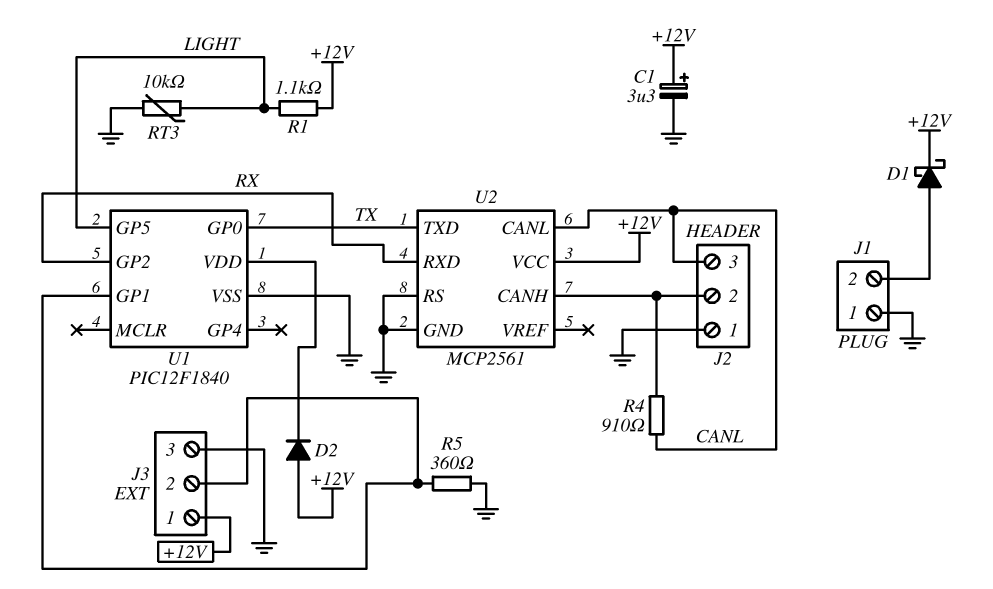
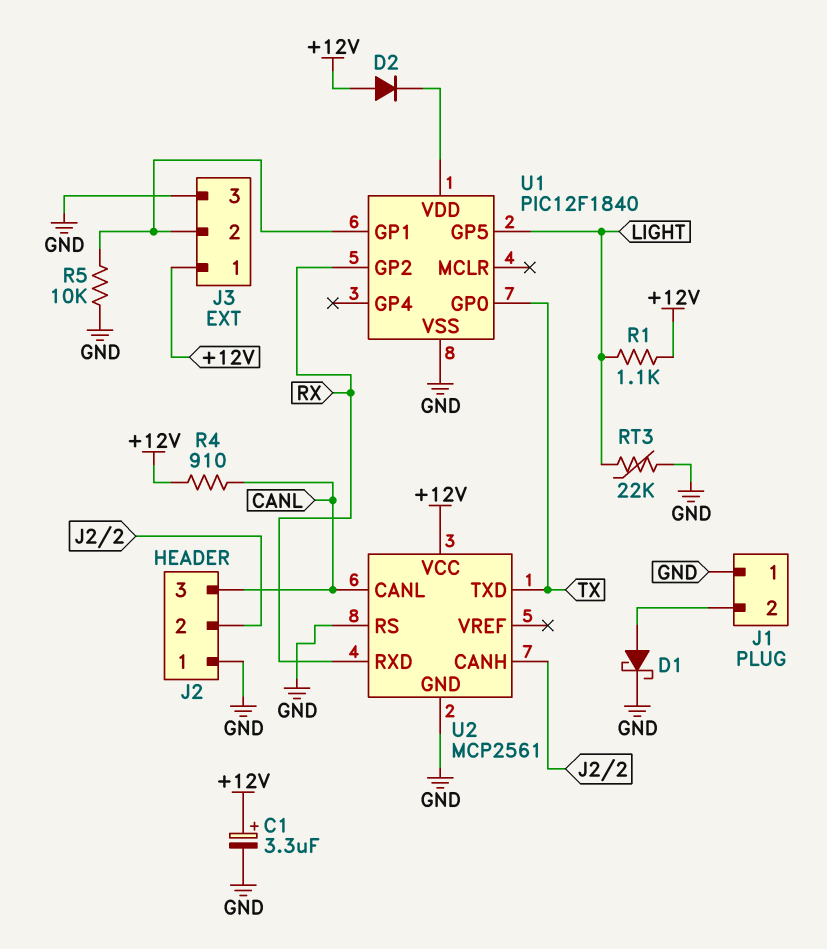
D1: schottky (A J1/2, K +12V) -> schottky (A J1/2, K GND)
R4: 910 (CANL, J2/2) -> 910 (+12V, CANL)
R5: 360 (GND, J3/2) -> 10k (GND, J3/2)
RT3: 10k (GND, LIGHT) -> 22k (GND, LIGHT)

